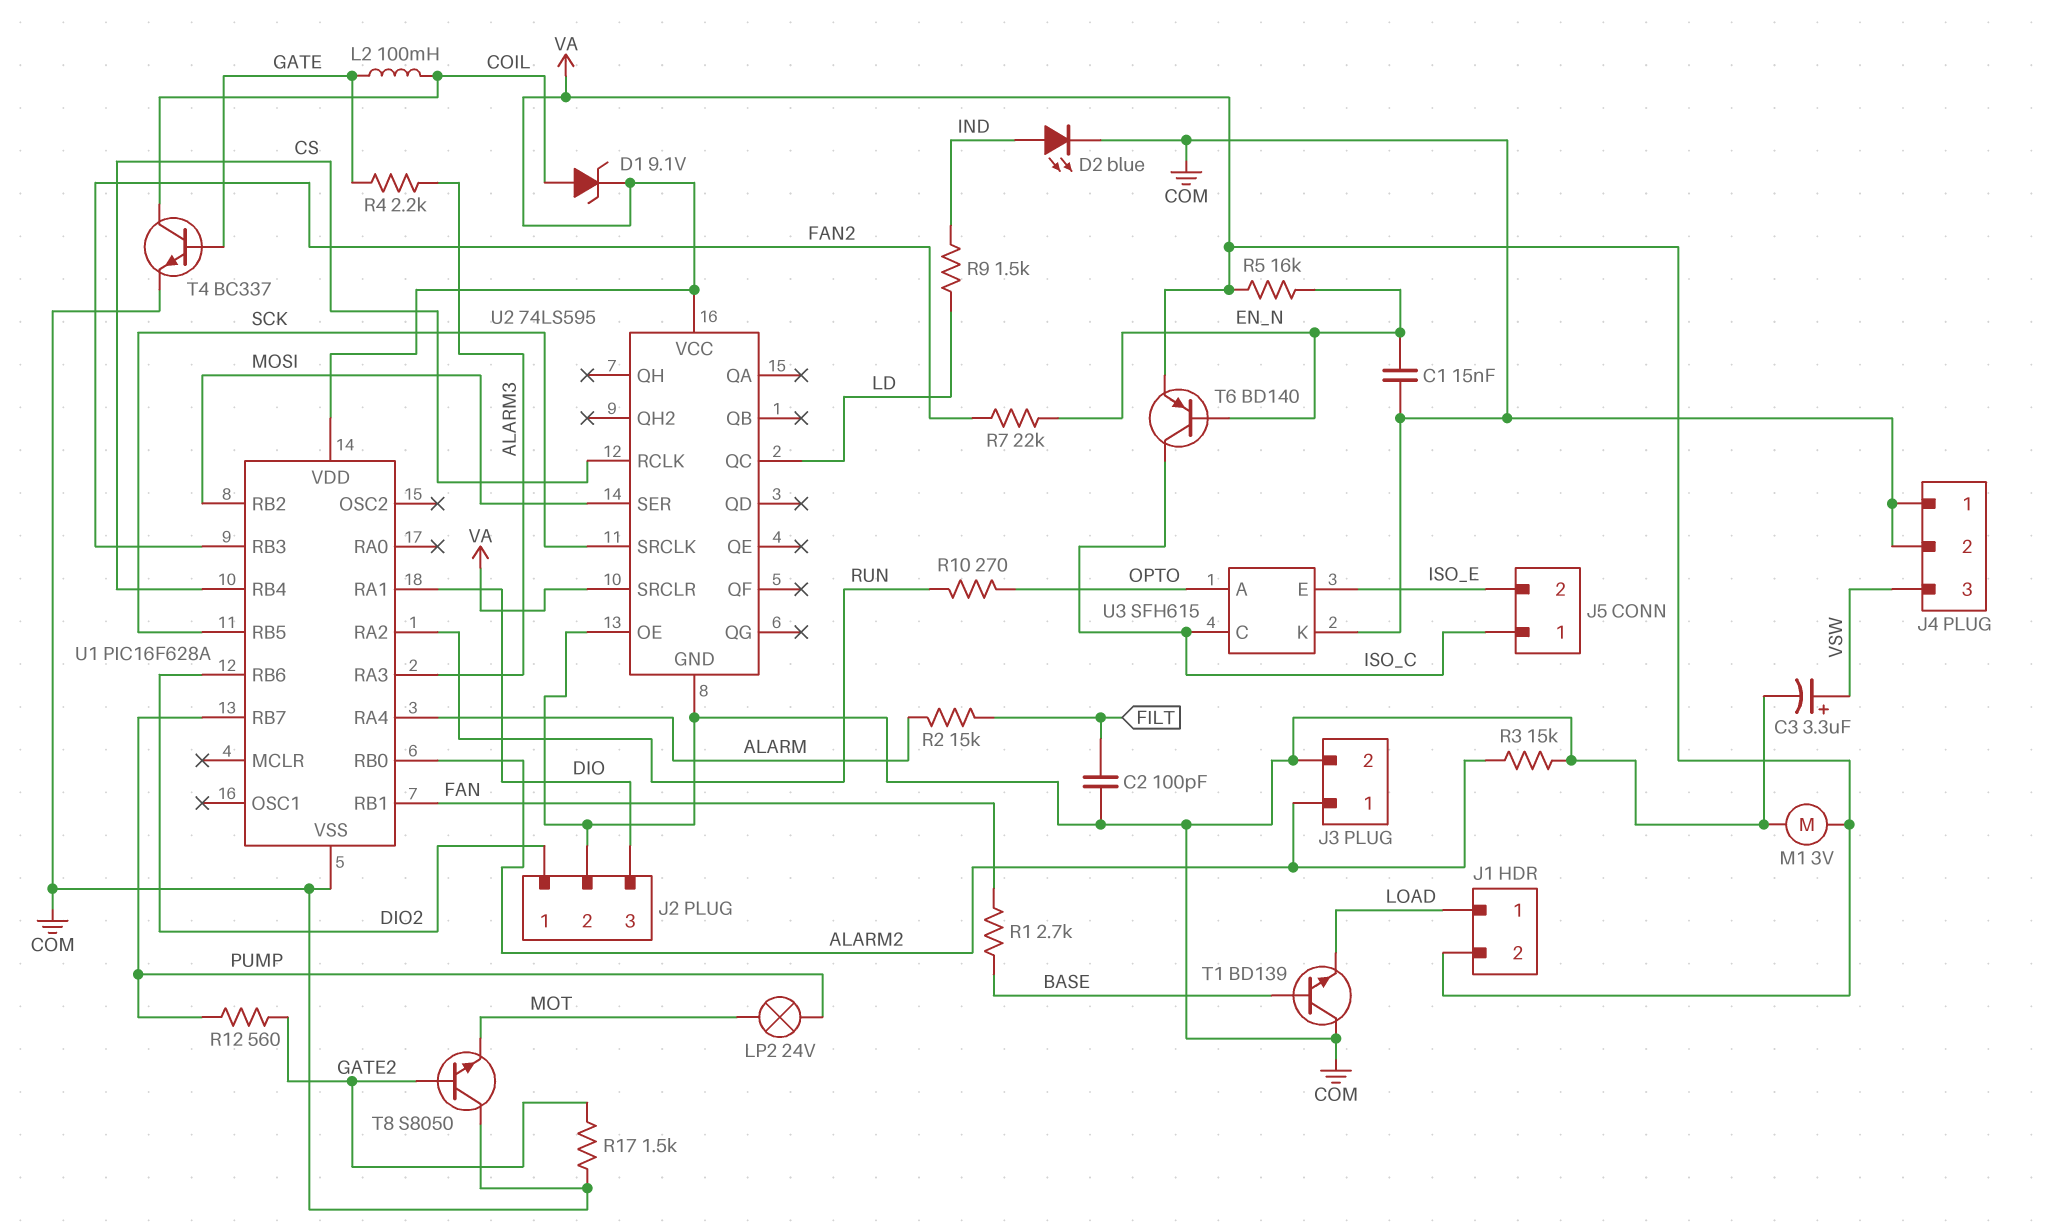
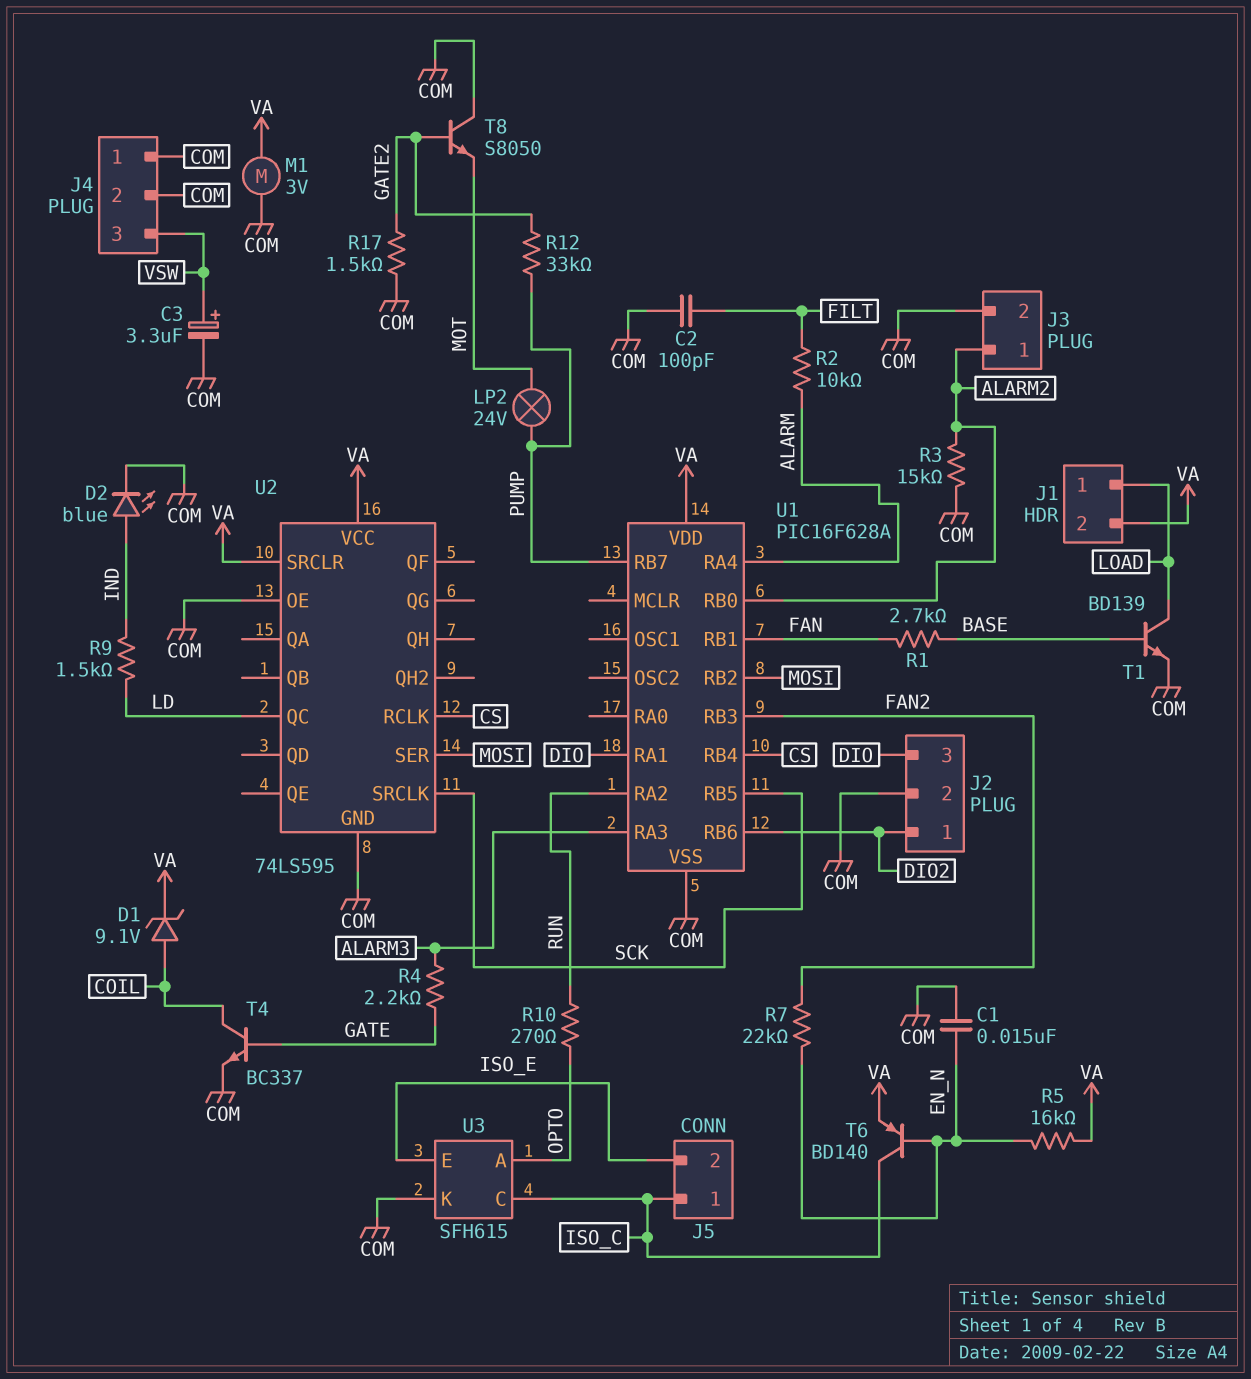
L2: 100mH (COIL, GATE) -> none
R2: 15k (ALARM, FILT) -> 10k (ALARM, FILT)
R12: 560 (GATE2, PUMP) -> 33k (GATE2, PUMP)
T1: NPN BD139 (B BASE, C COM, E LOAD) -> NPN BD139 (B BASE, C LOAD, E COM)

